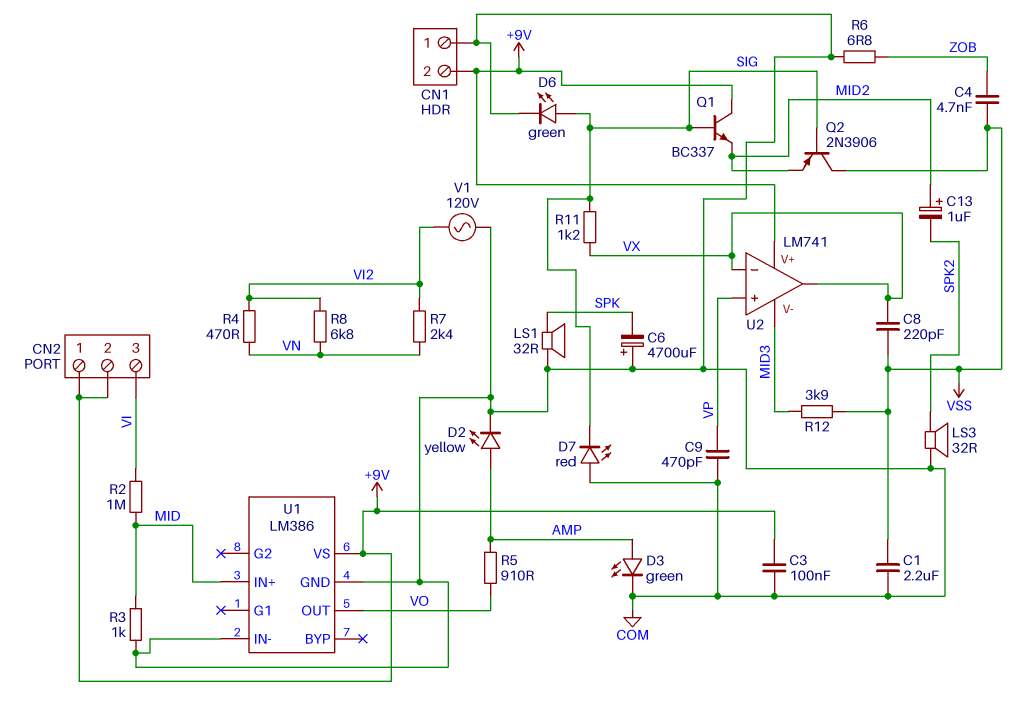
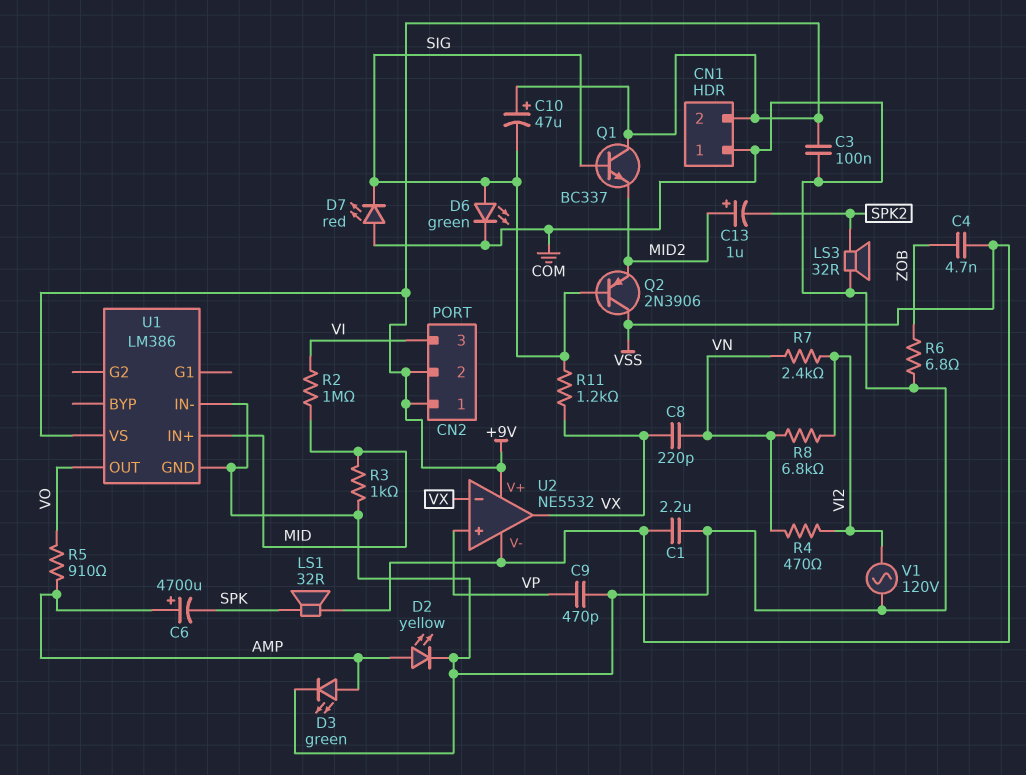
C6: 4700uF (plus COM, minus SPK) -> 4700uF (plus AMP, minus SPK)
C8: 220pF (VSS, VX) -> 220pF (VN, VX)
C10: none -> 47uF (plus +9V, minus SIG)
LS1: speaker 32R (COM, SPK) -> speaker 32R (SPK, VSS)
R12: 3.9k (MID3, VSS) -> none
U2: LM741 -> NE5532
U2 pin V-: MID3 -> VSS

